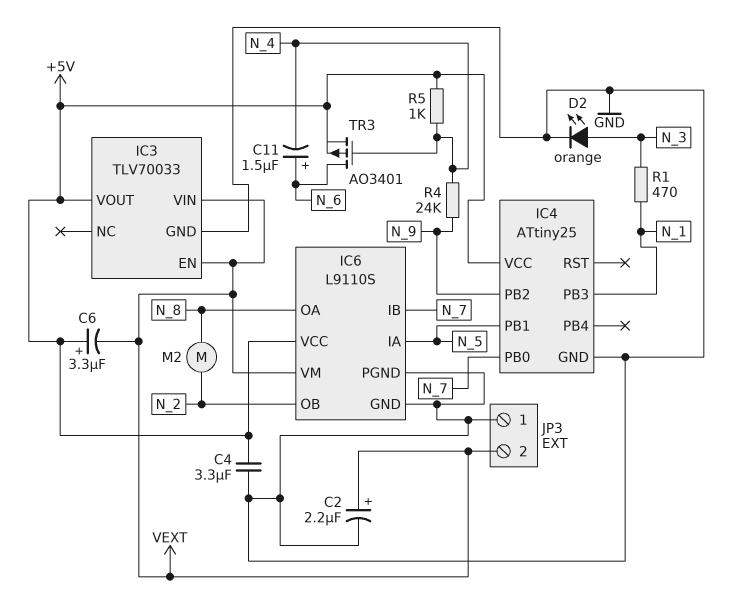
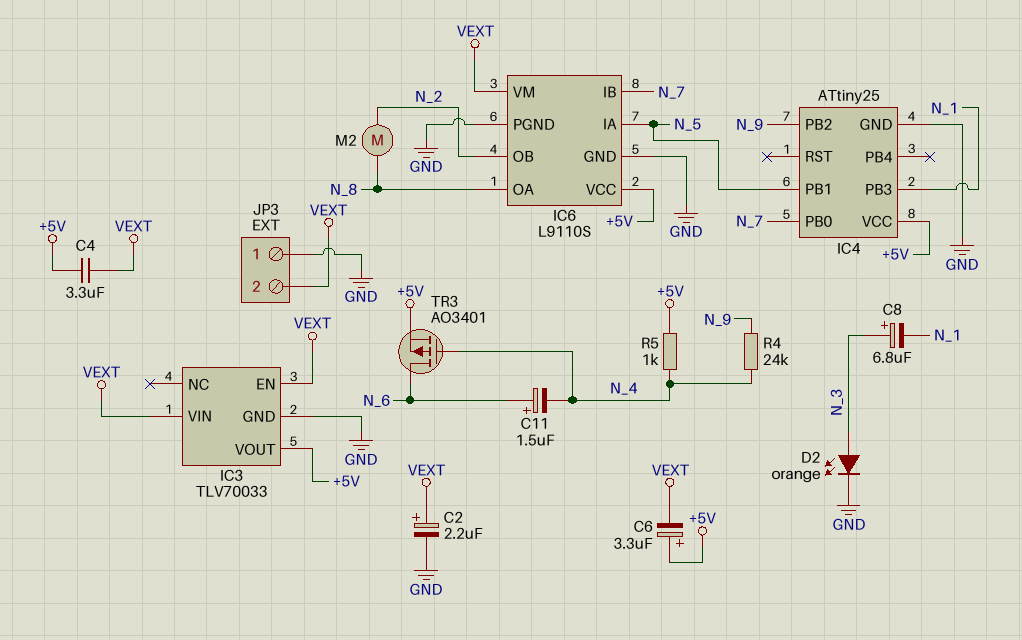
C4: 3.3uF (+5V, GND) -> 3.3uF (+5V, VEXT)
C8: none -> 6.8uF (plus N_3, minus N_1)
R1: 470 (N_1, N_3) -> none

